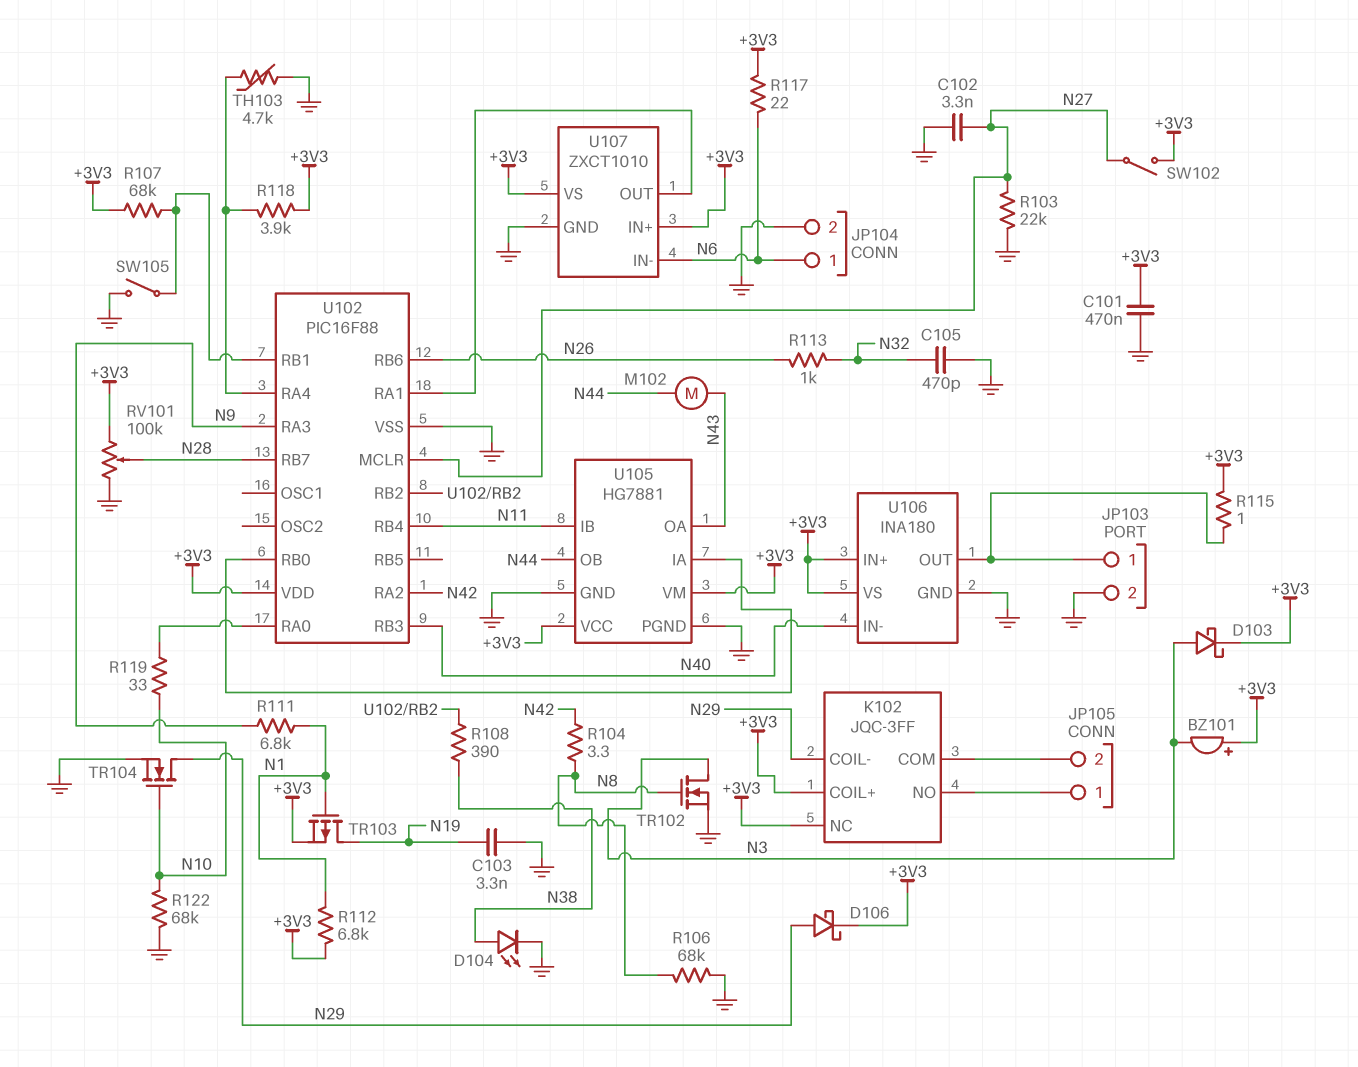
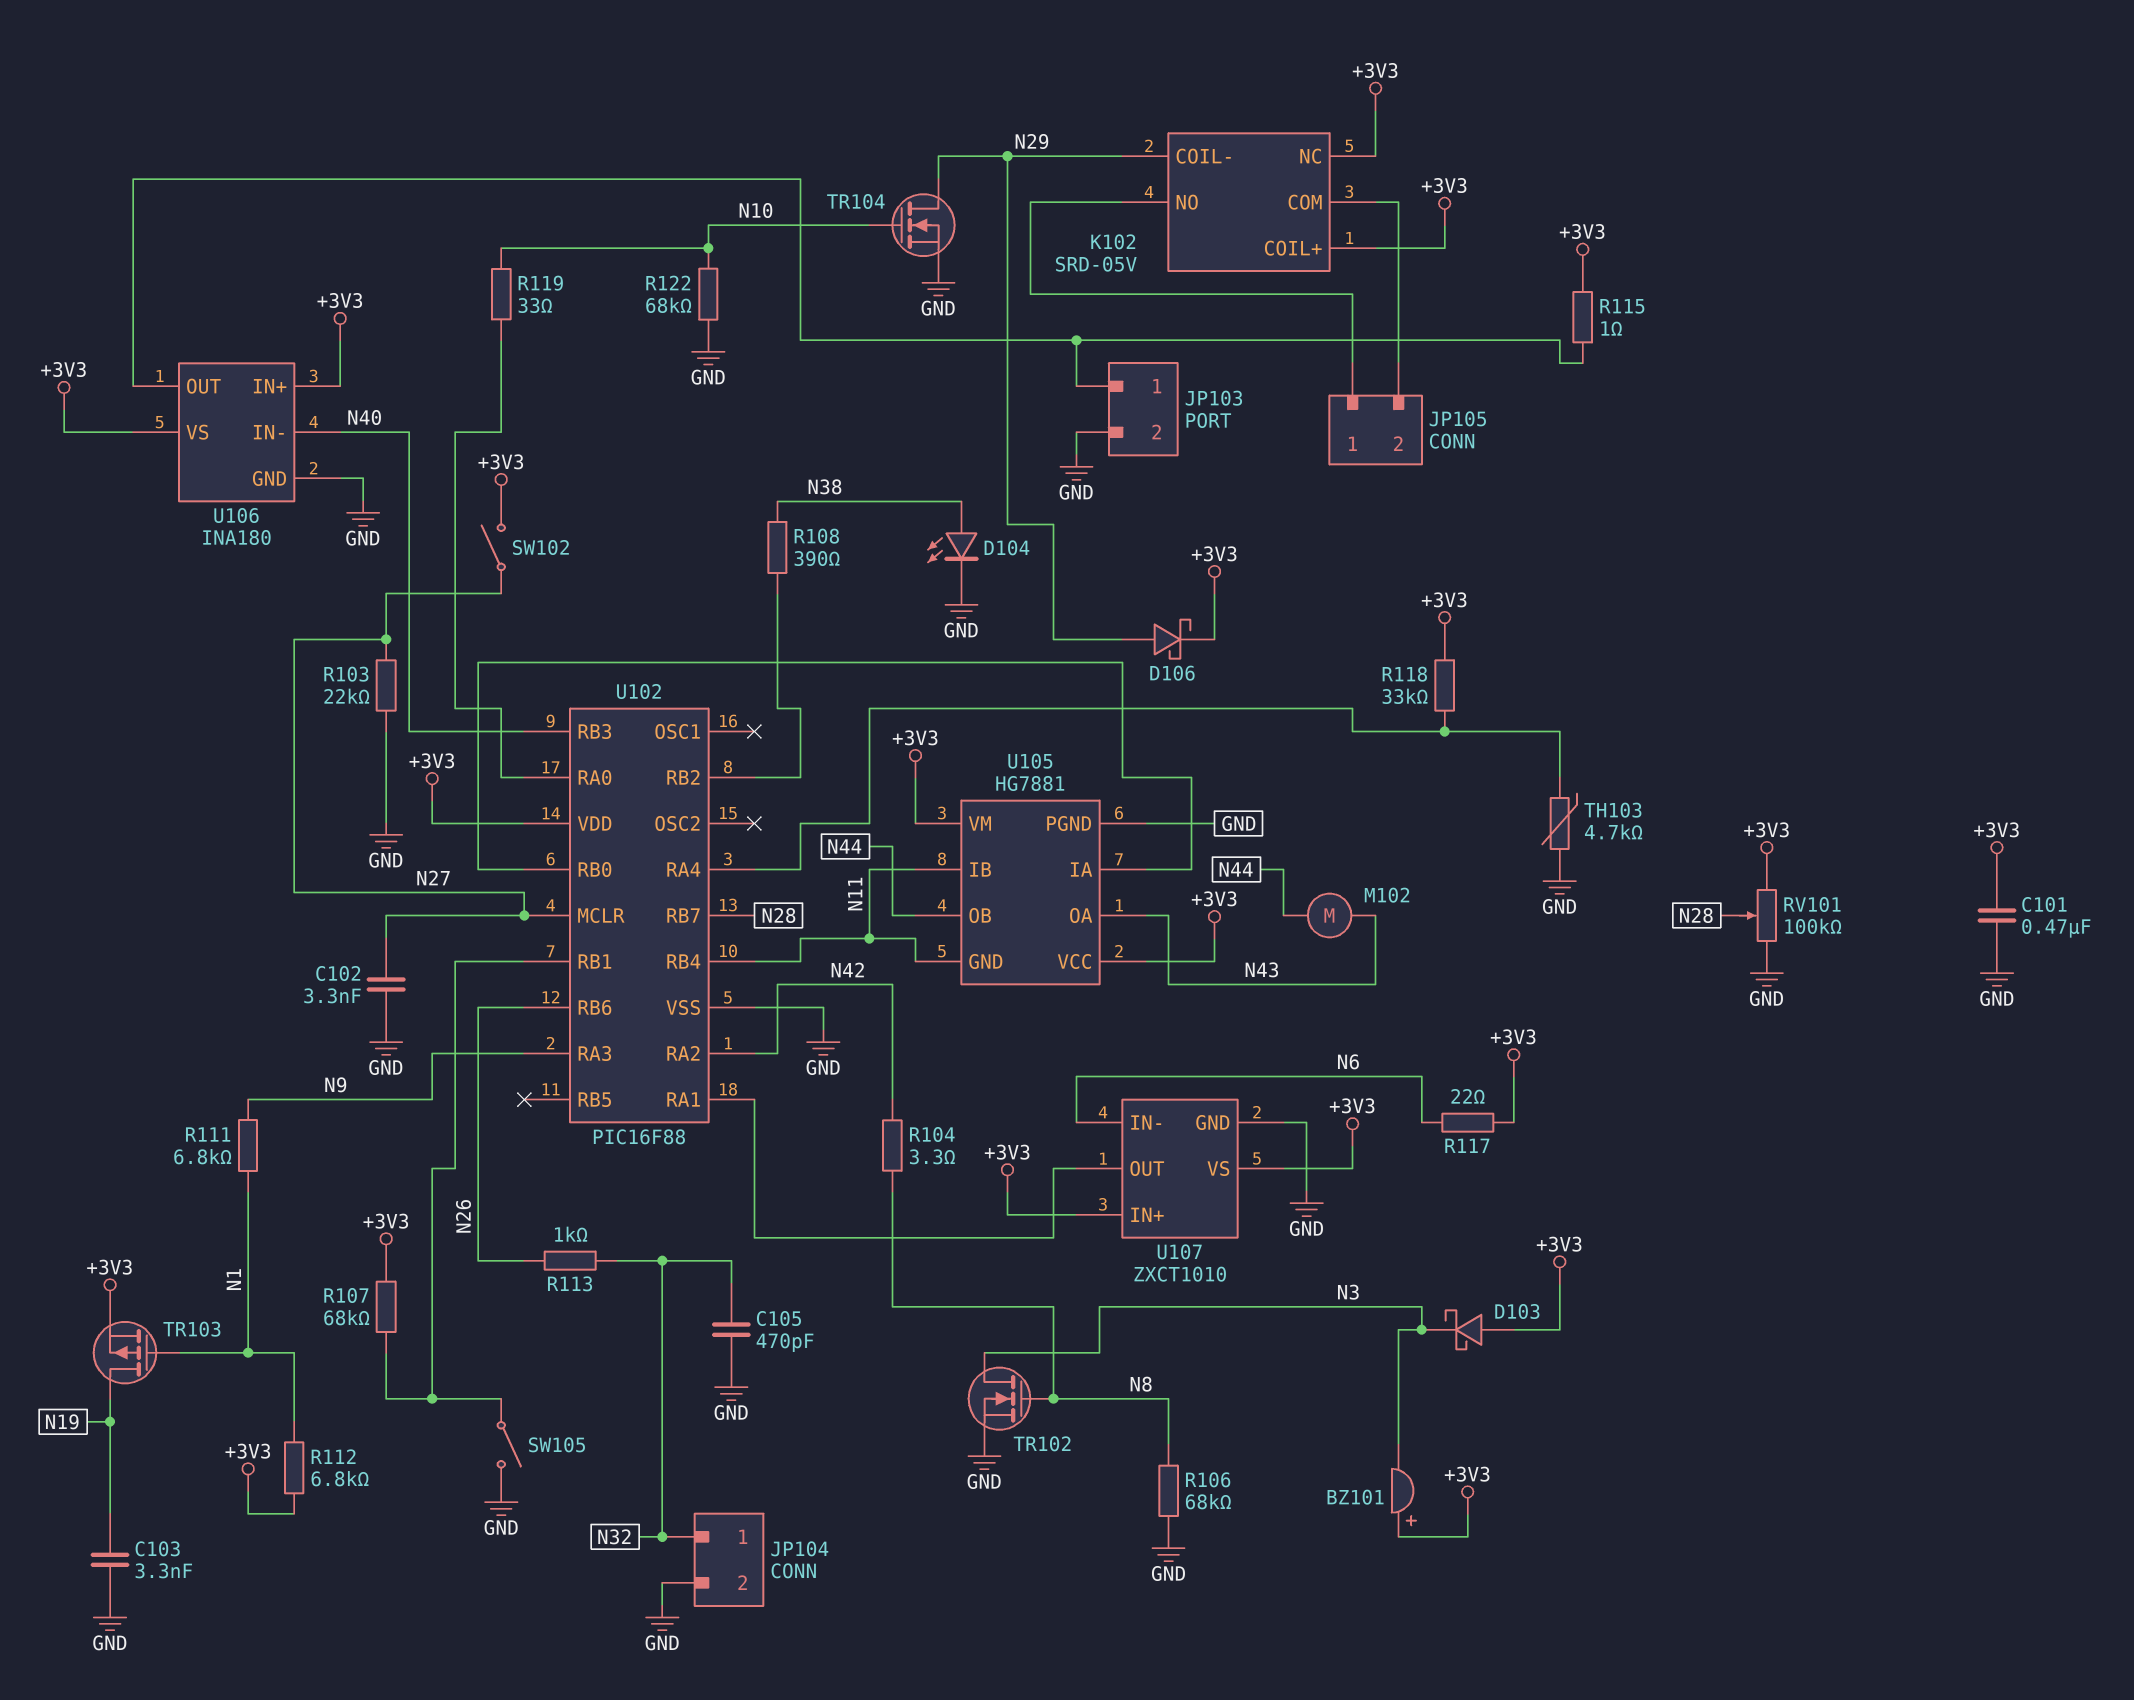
D103: schottky (A N3, K +3V3) -> schottky (A +3V3, K N3)
JP104 pin 1: N6 -> N32
K102: JQC-3FF -> SRD-05V
R118: 3.9k (+3V3, U102/RA4) -> 33k (+3V3, U102/RA4)
U105 pin GND: GND -> N11

